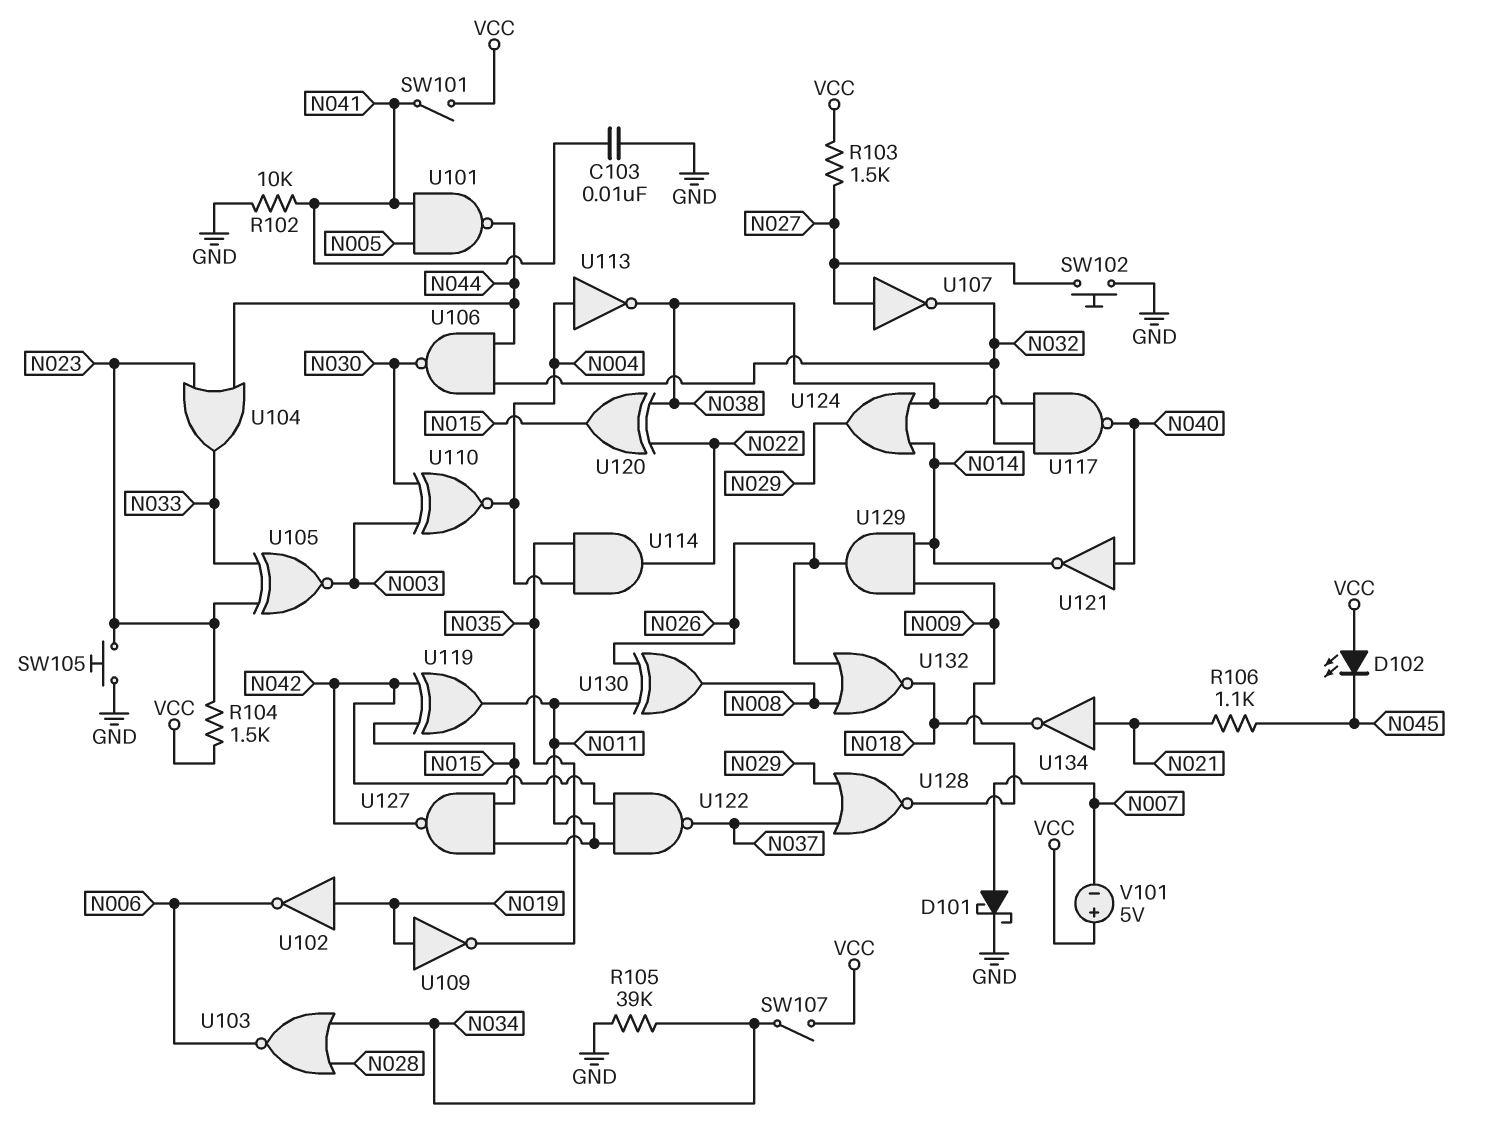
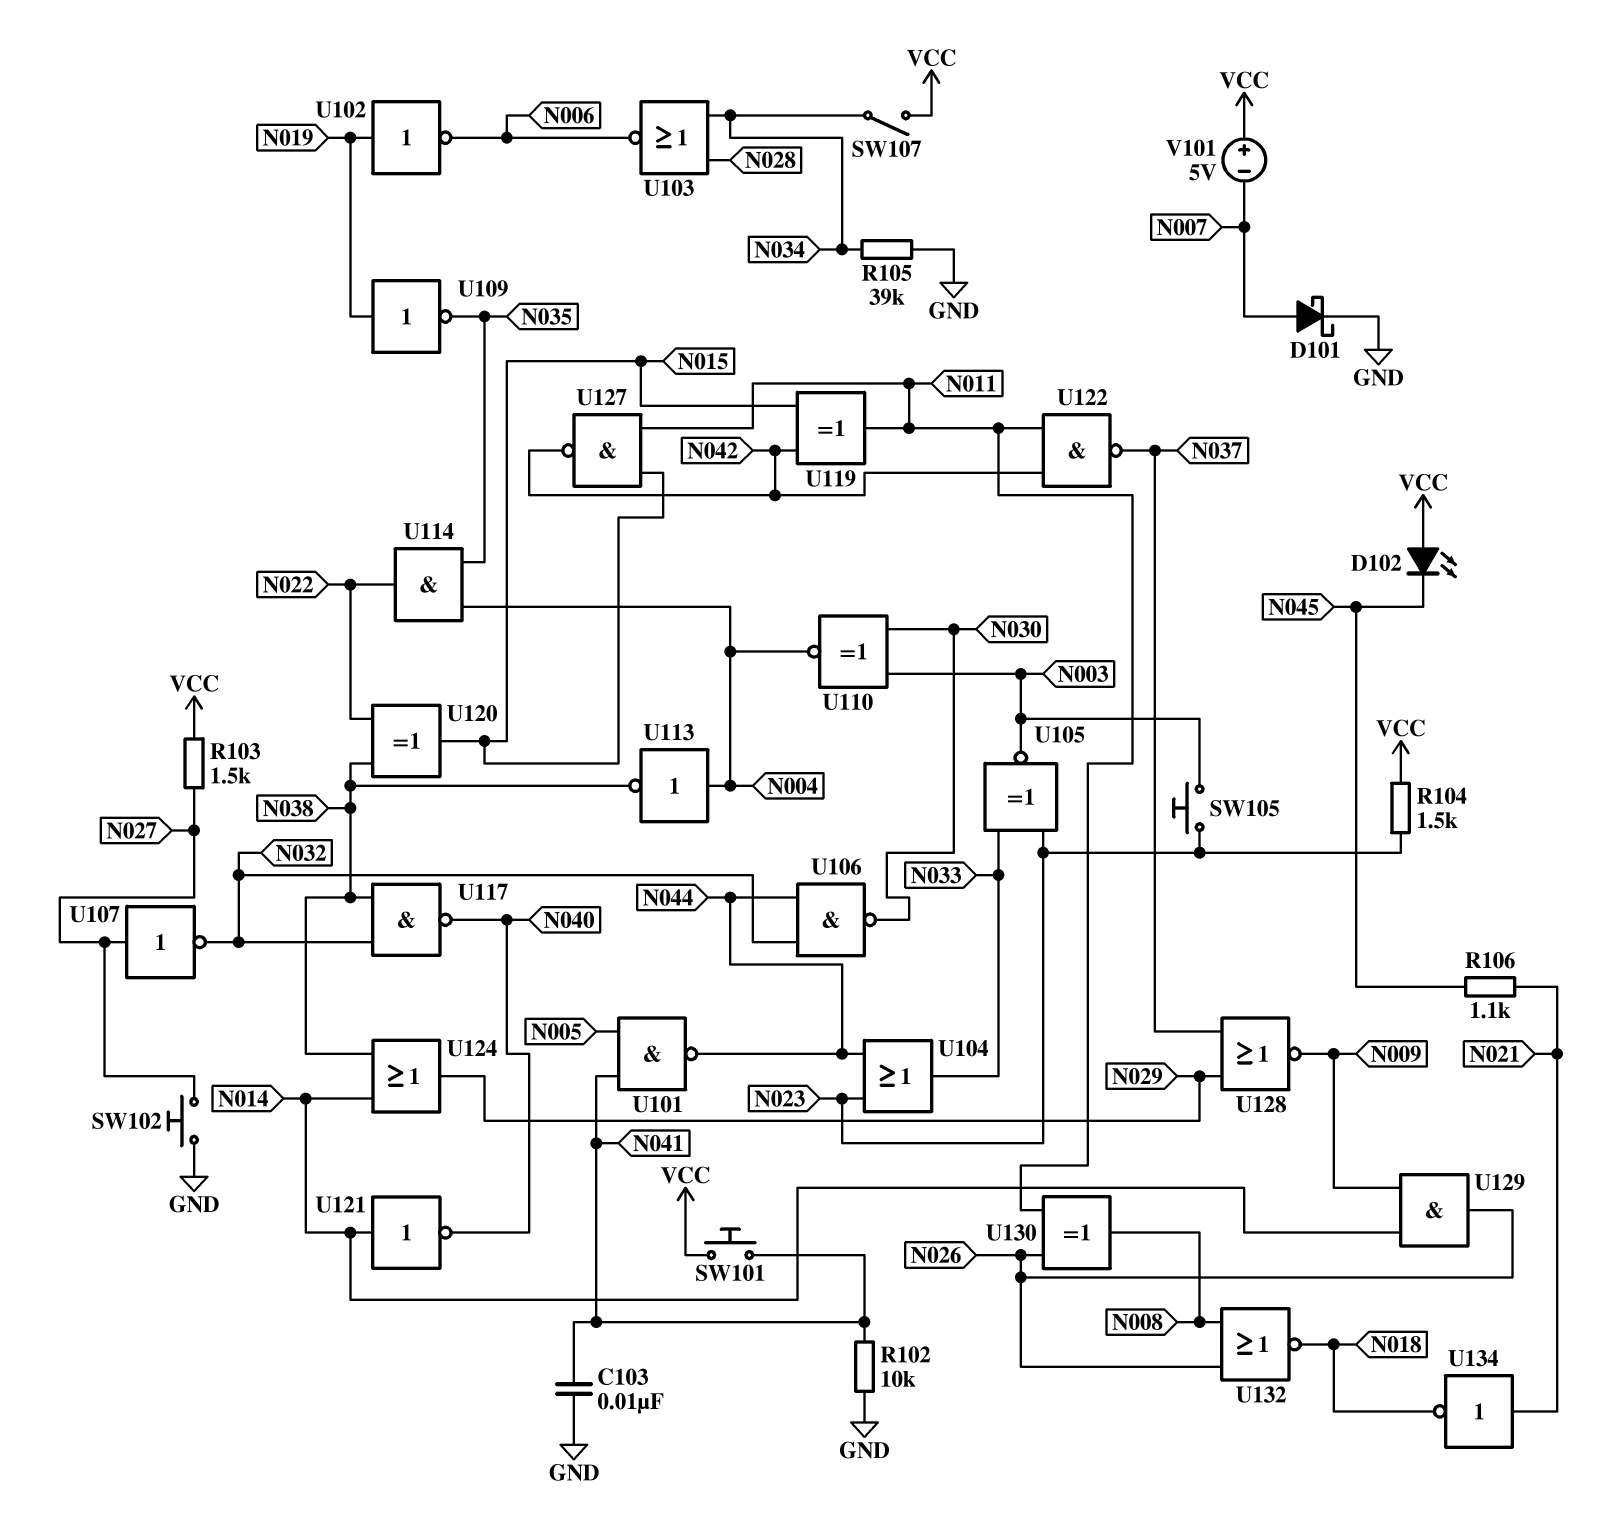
SW101: switch (N041, VCC) -> button (N041, VCC)
SW105: button (GND, N023) -> button (N003, N023)
U121: NOT (in N040, out N014) -> NOT (in N014, out N040)

